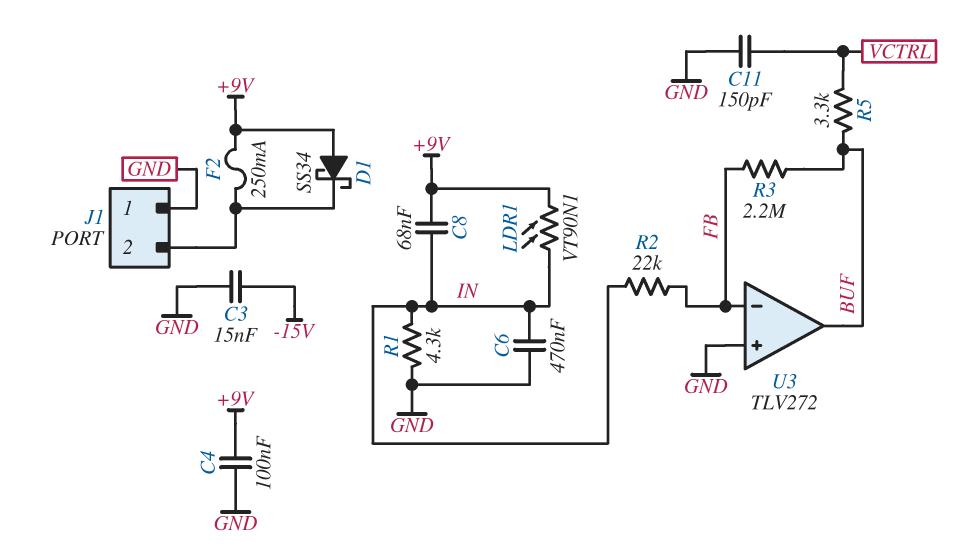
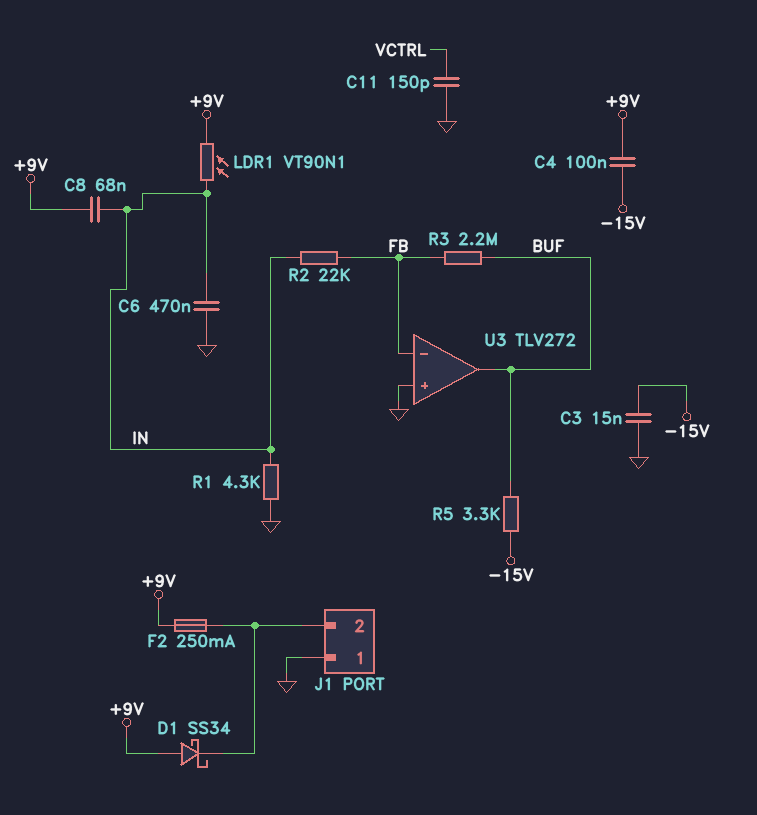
C4: 100nF (+9V, GND) -> 100nF (+9V, -15V)
R5: 3.3k (BUF, VCTRL) -> 3.3k (-15V, BUF)

